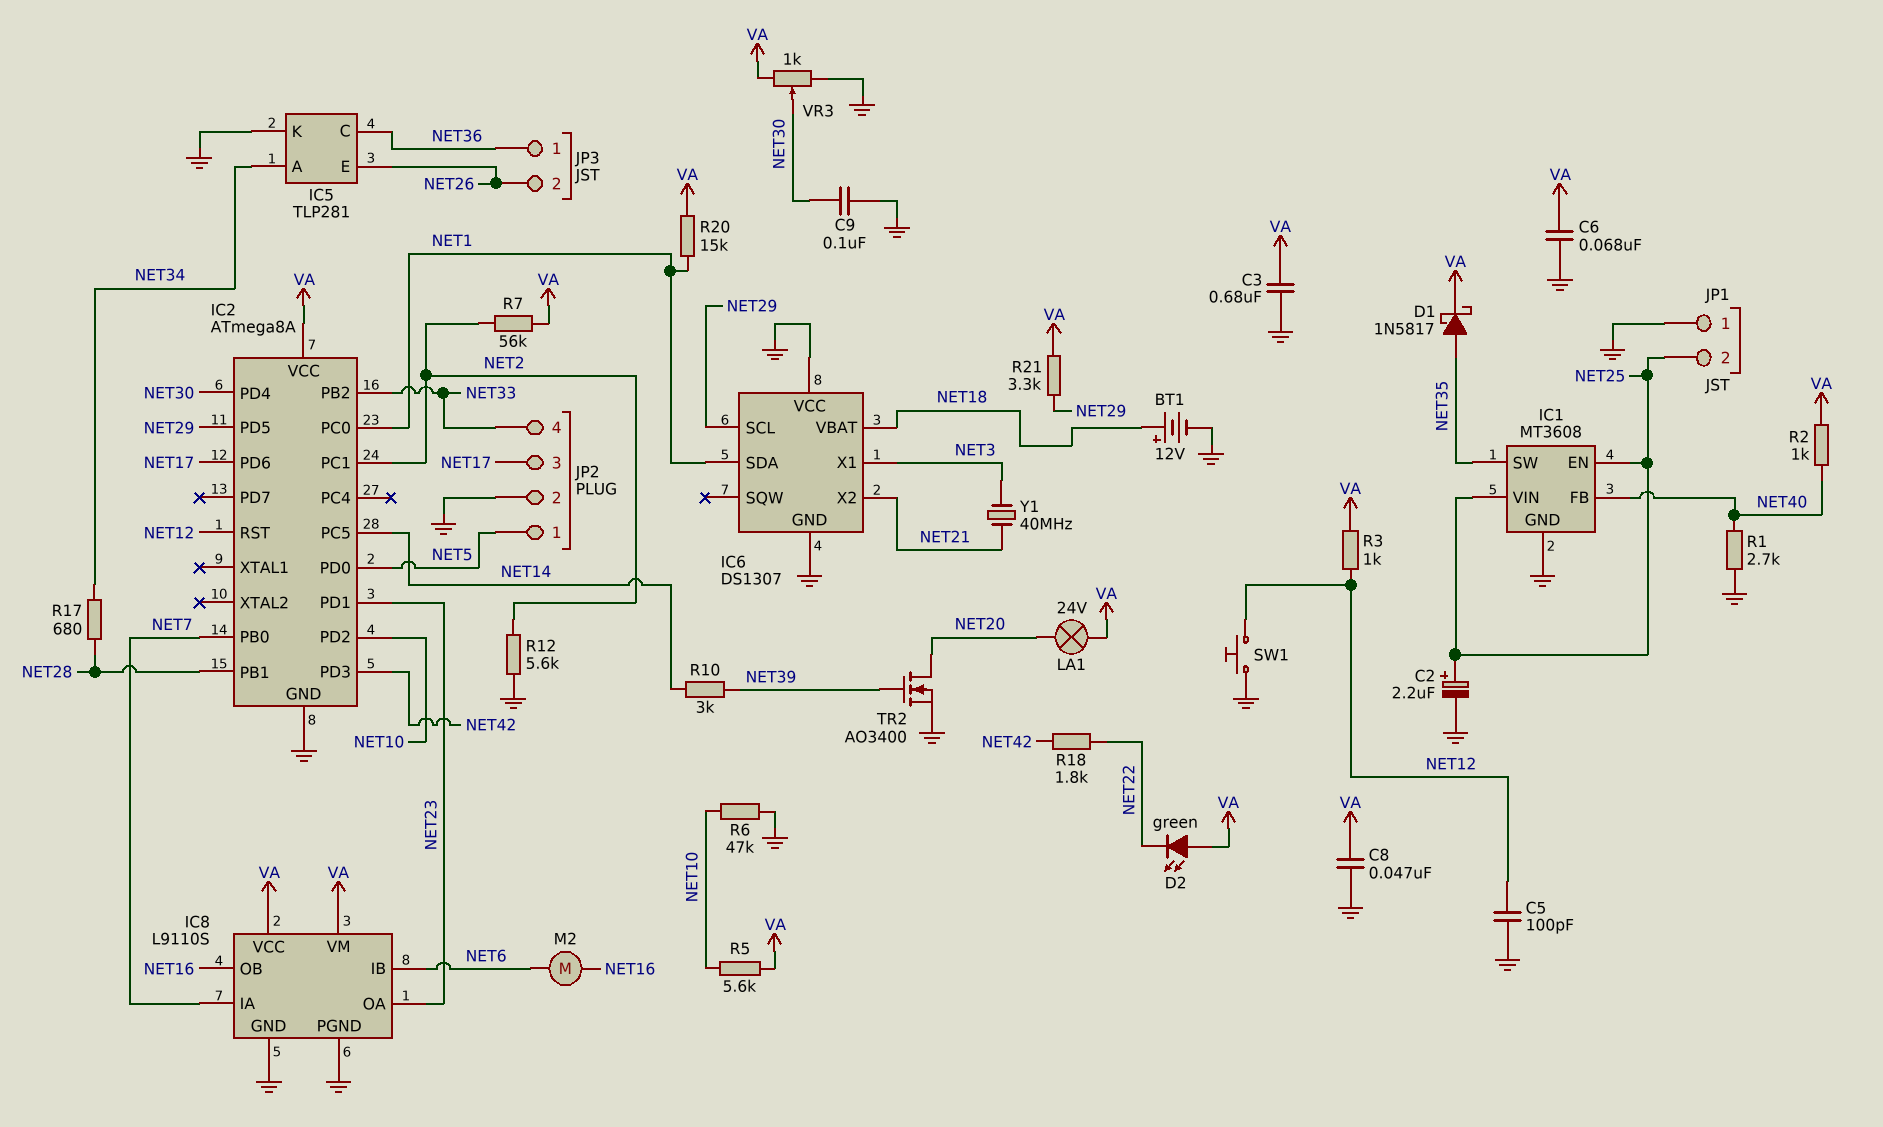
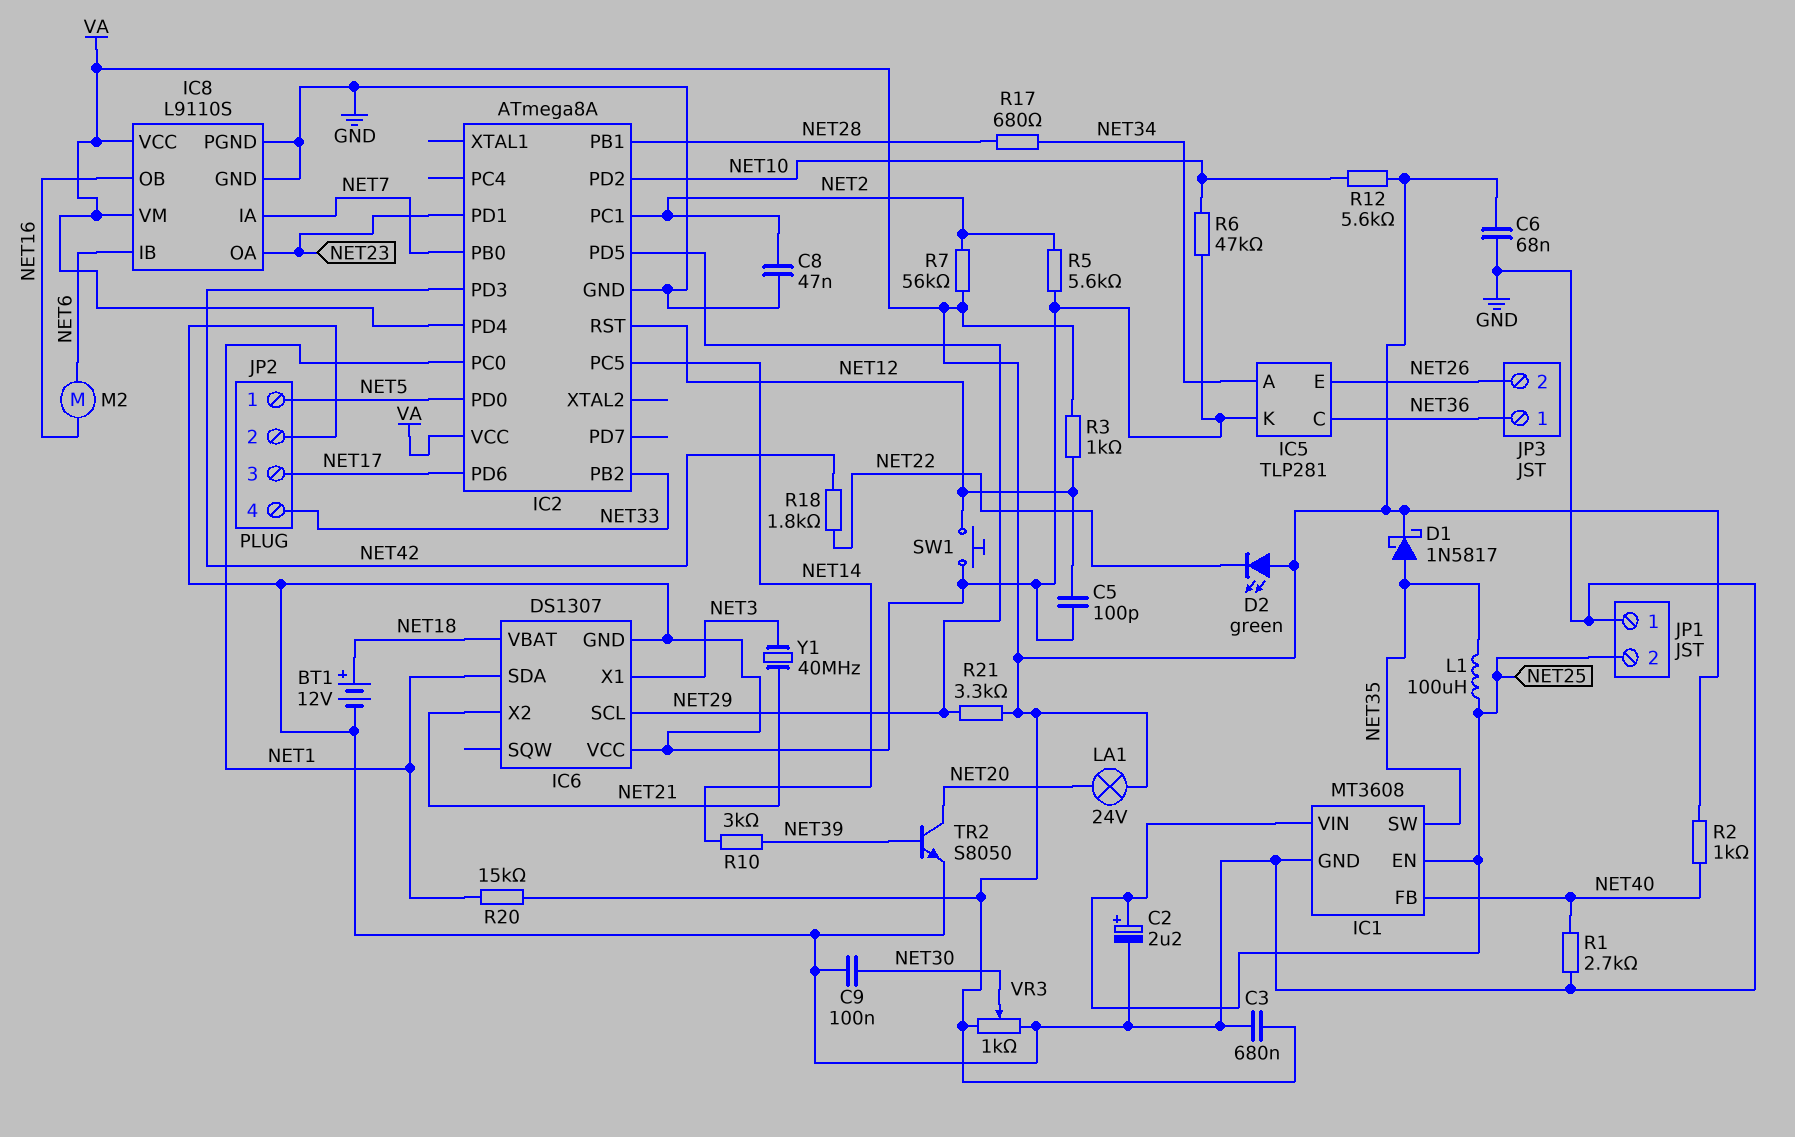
C8: 47nF (GND, VA) -> 47nF (GND, NET2)
IC2 pin PD4: NET30 -> VA
L1: none -> 100uH (NET25, NET35)
R5: 5.6k (NET10, VA) -> 5.6k (GND, NET2)
R12: 5.6k (GND, NET2) -> 5.6k (NET10, VA)
TR2: NMOS AO3400 (G NET39, D NET20, S GND) -> NPN S8050 (B NET39, C NET20, E GND)

